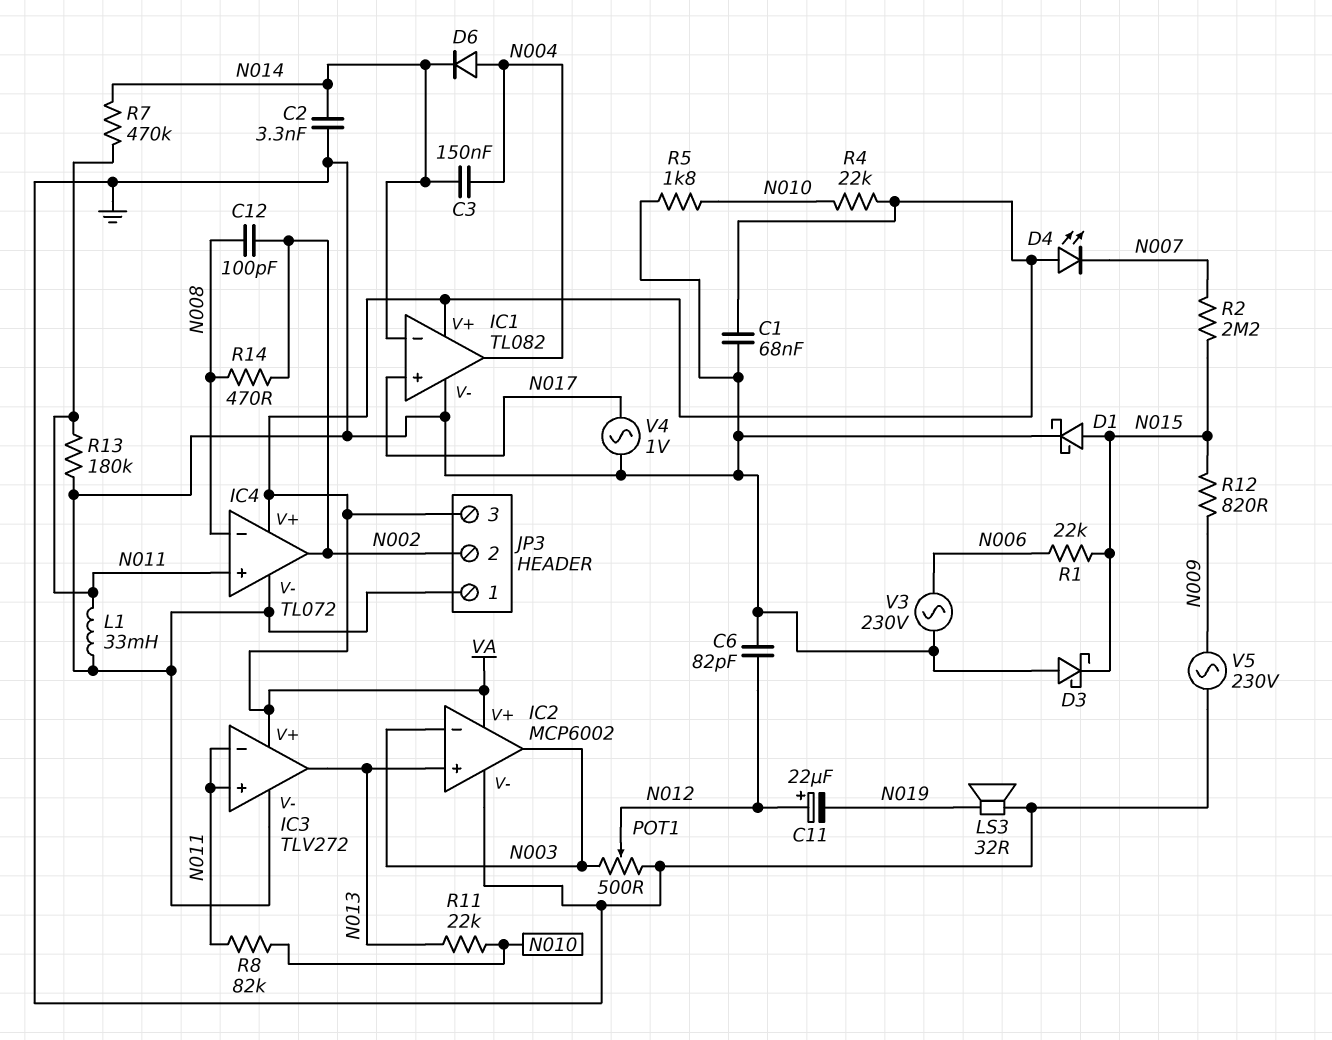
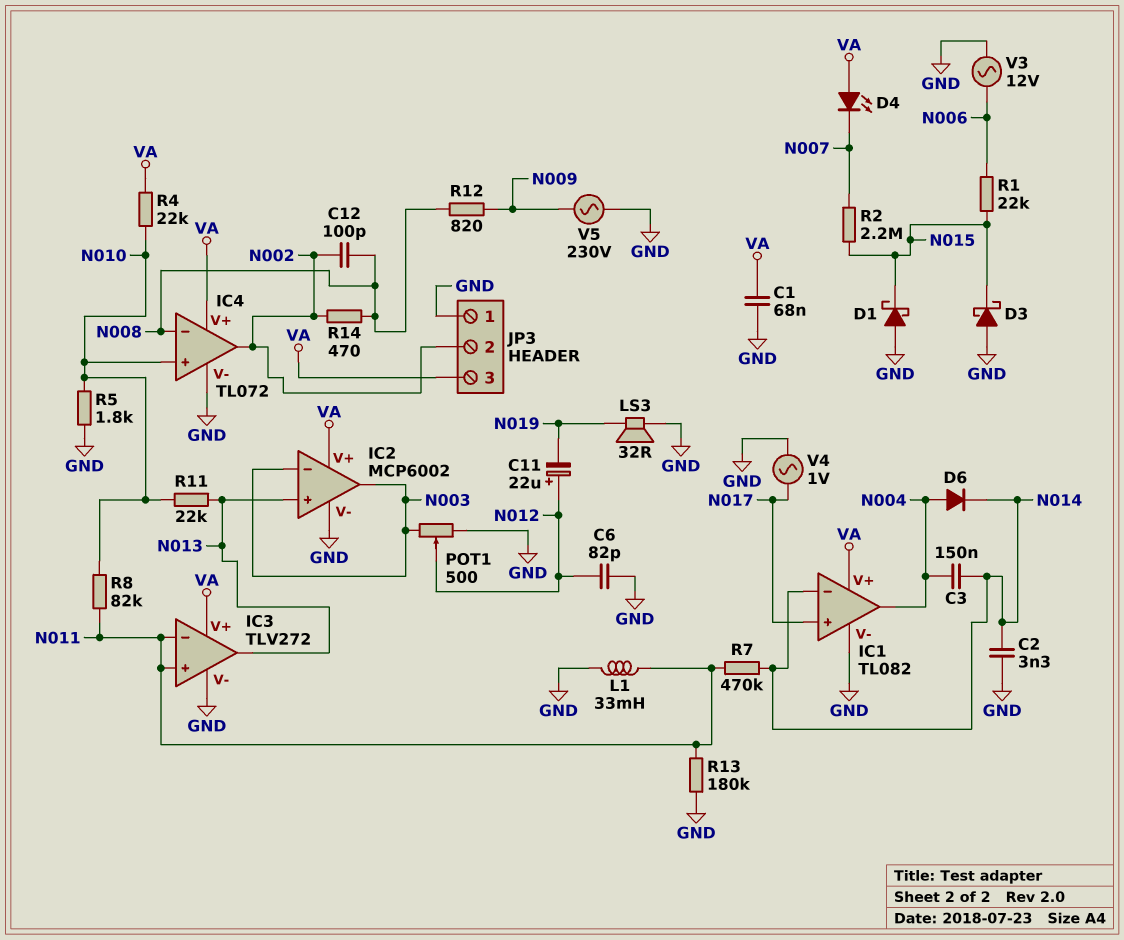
D1: schottky (A N015, K GND) -> schottky (A GND, K N015)
IC4 pin in+: N011 -> N010
R12: 820 (N009, N015) -> 820 (N008, N009)
V3: AC 230V (GND, N006) -> AC 12V (GND, N006)

